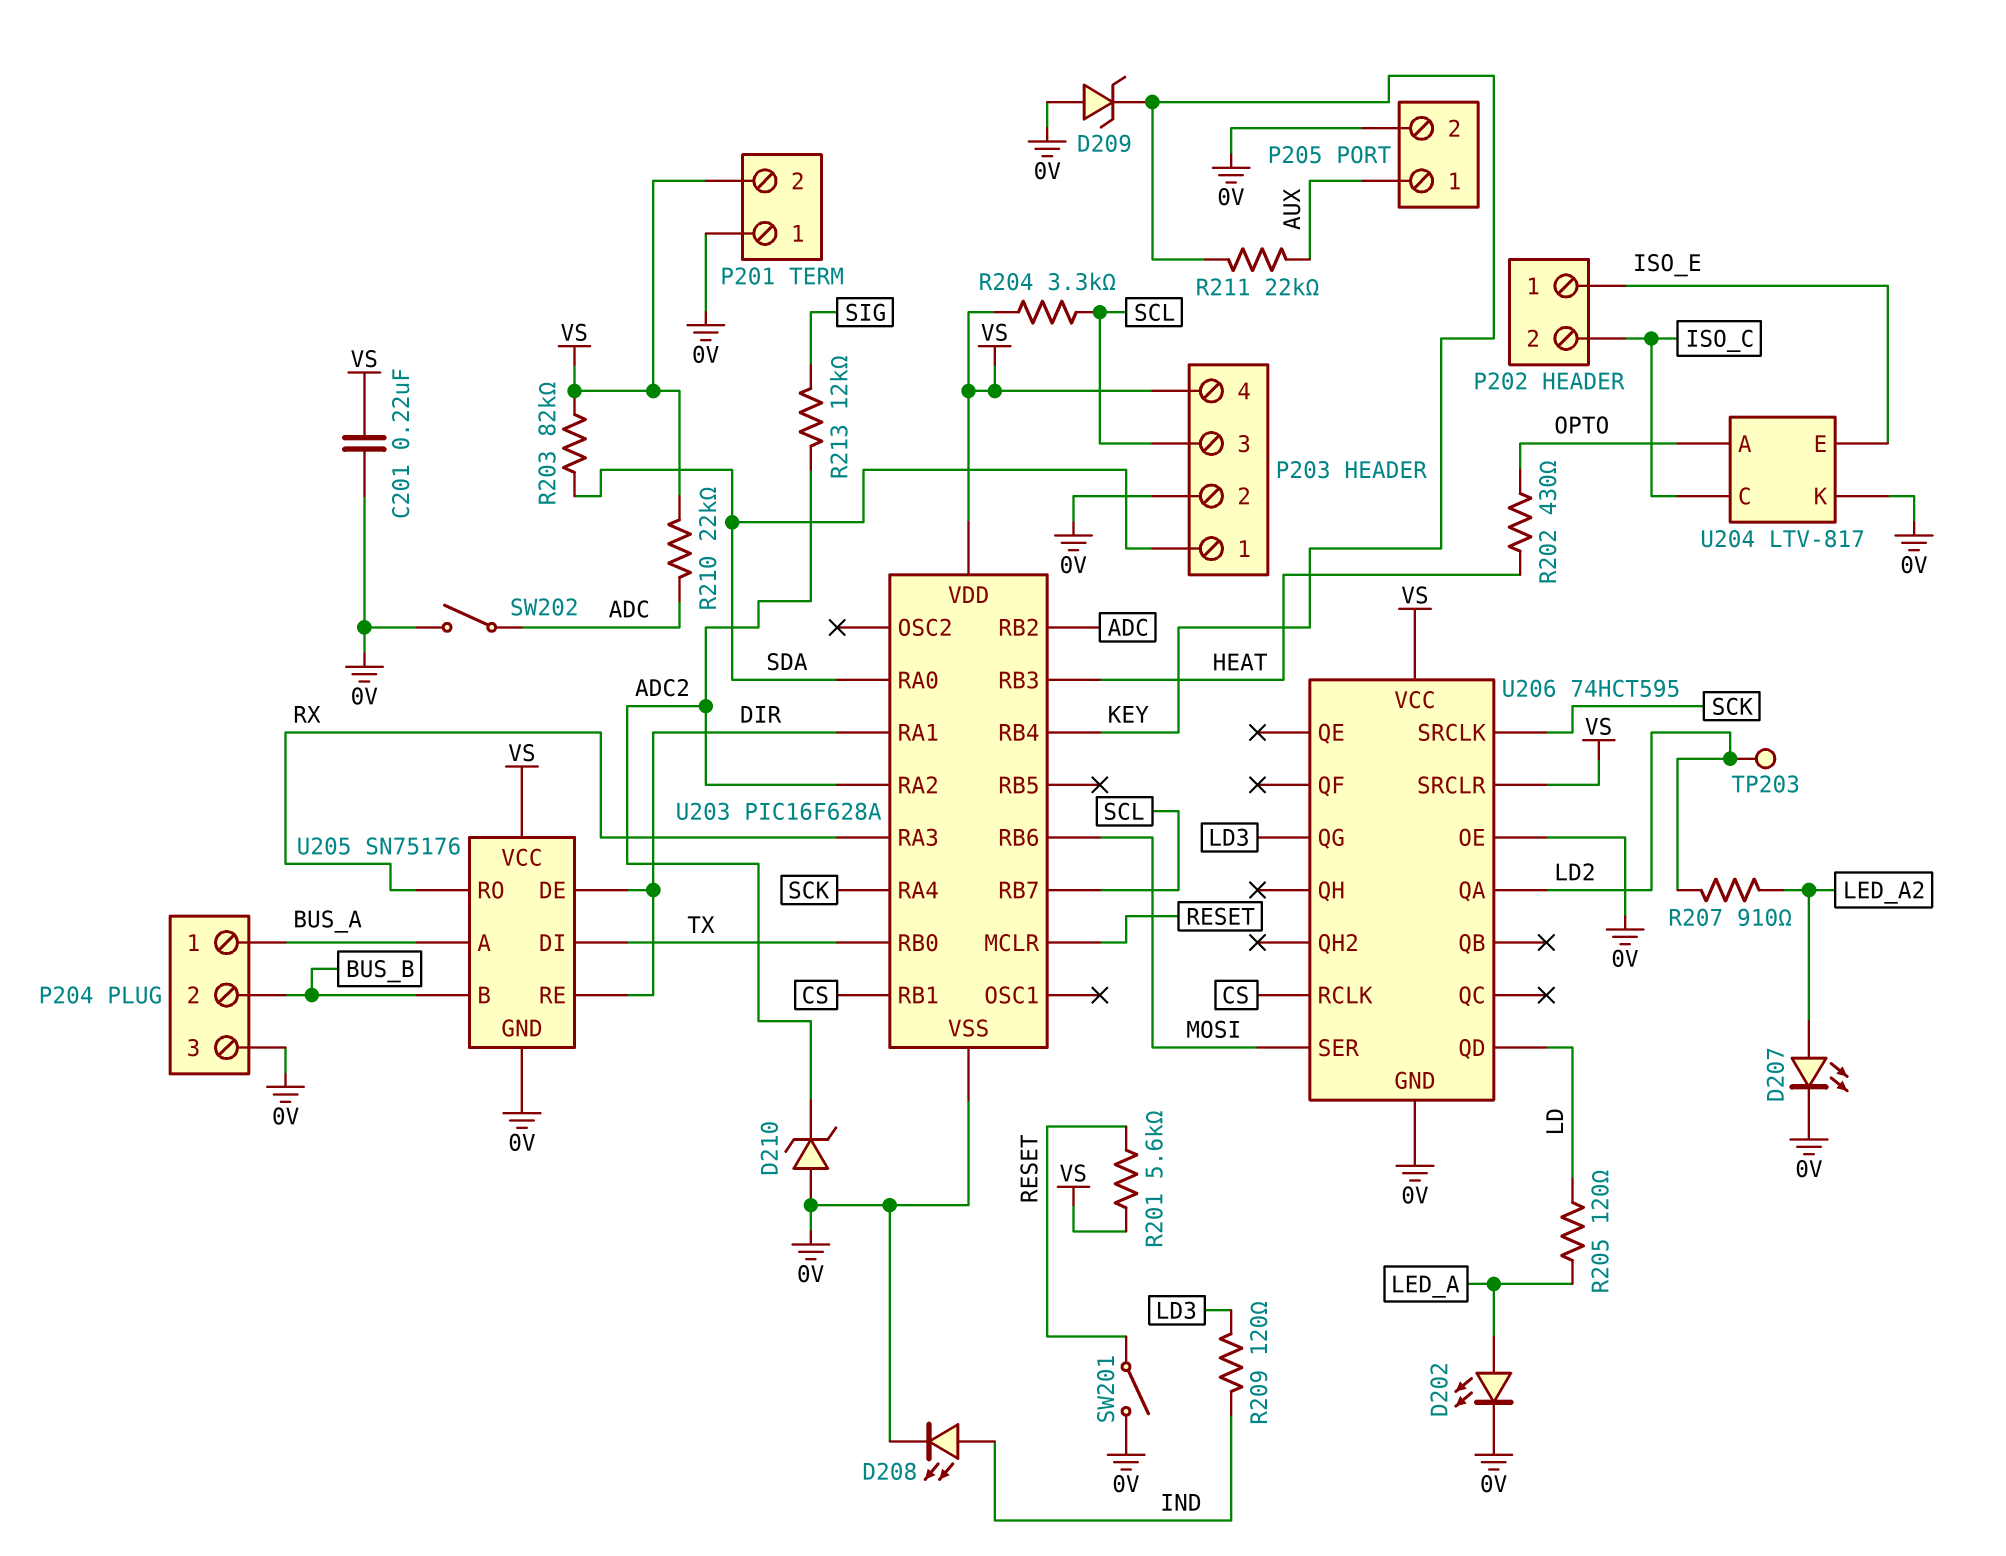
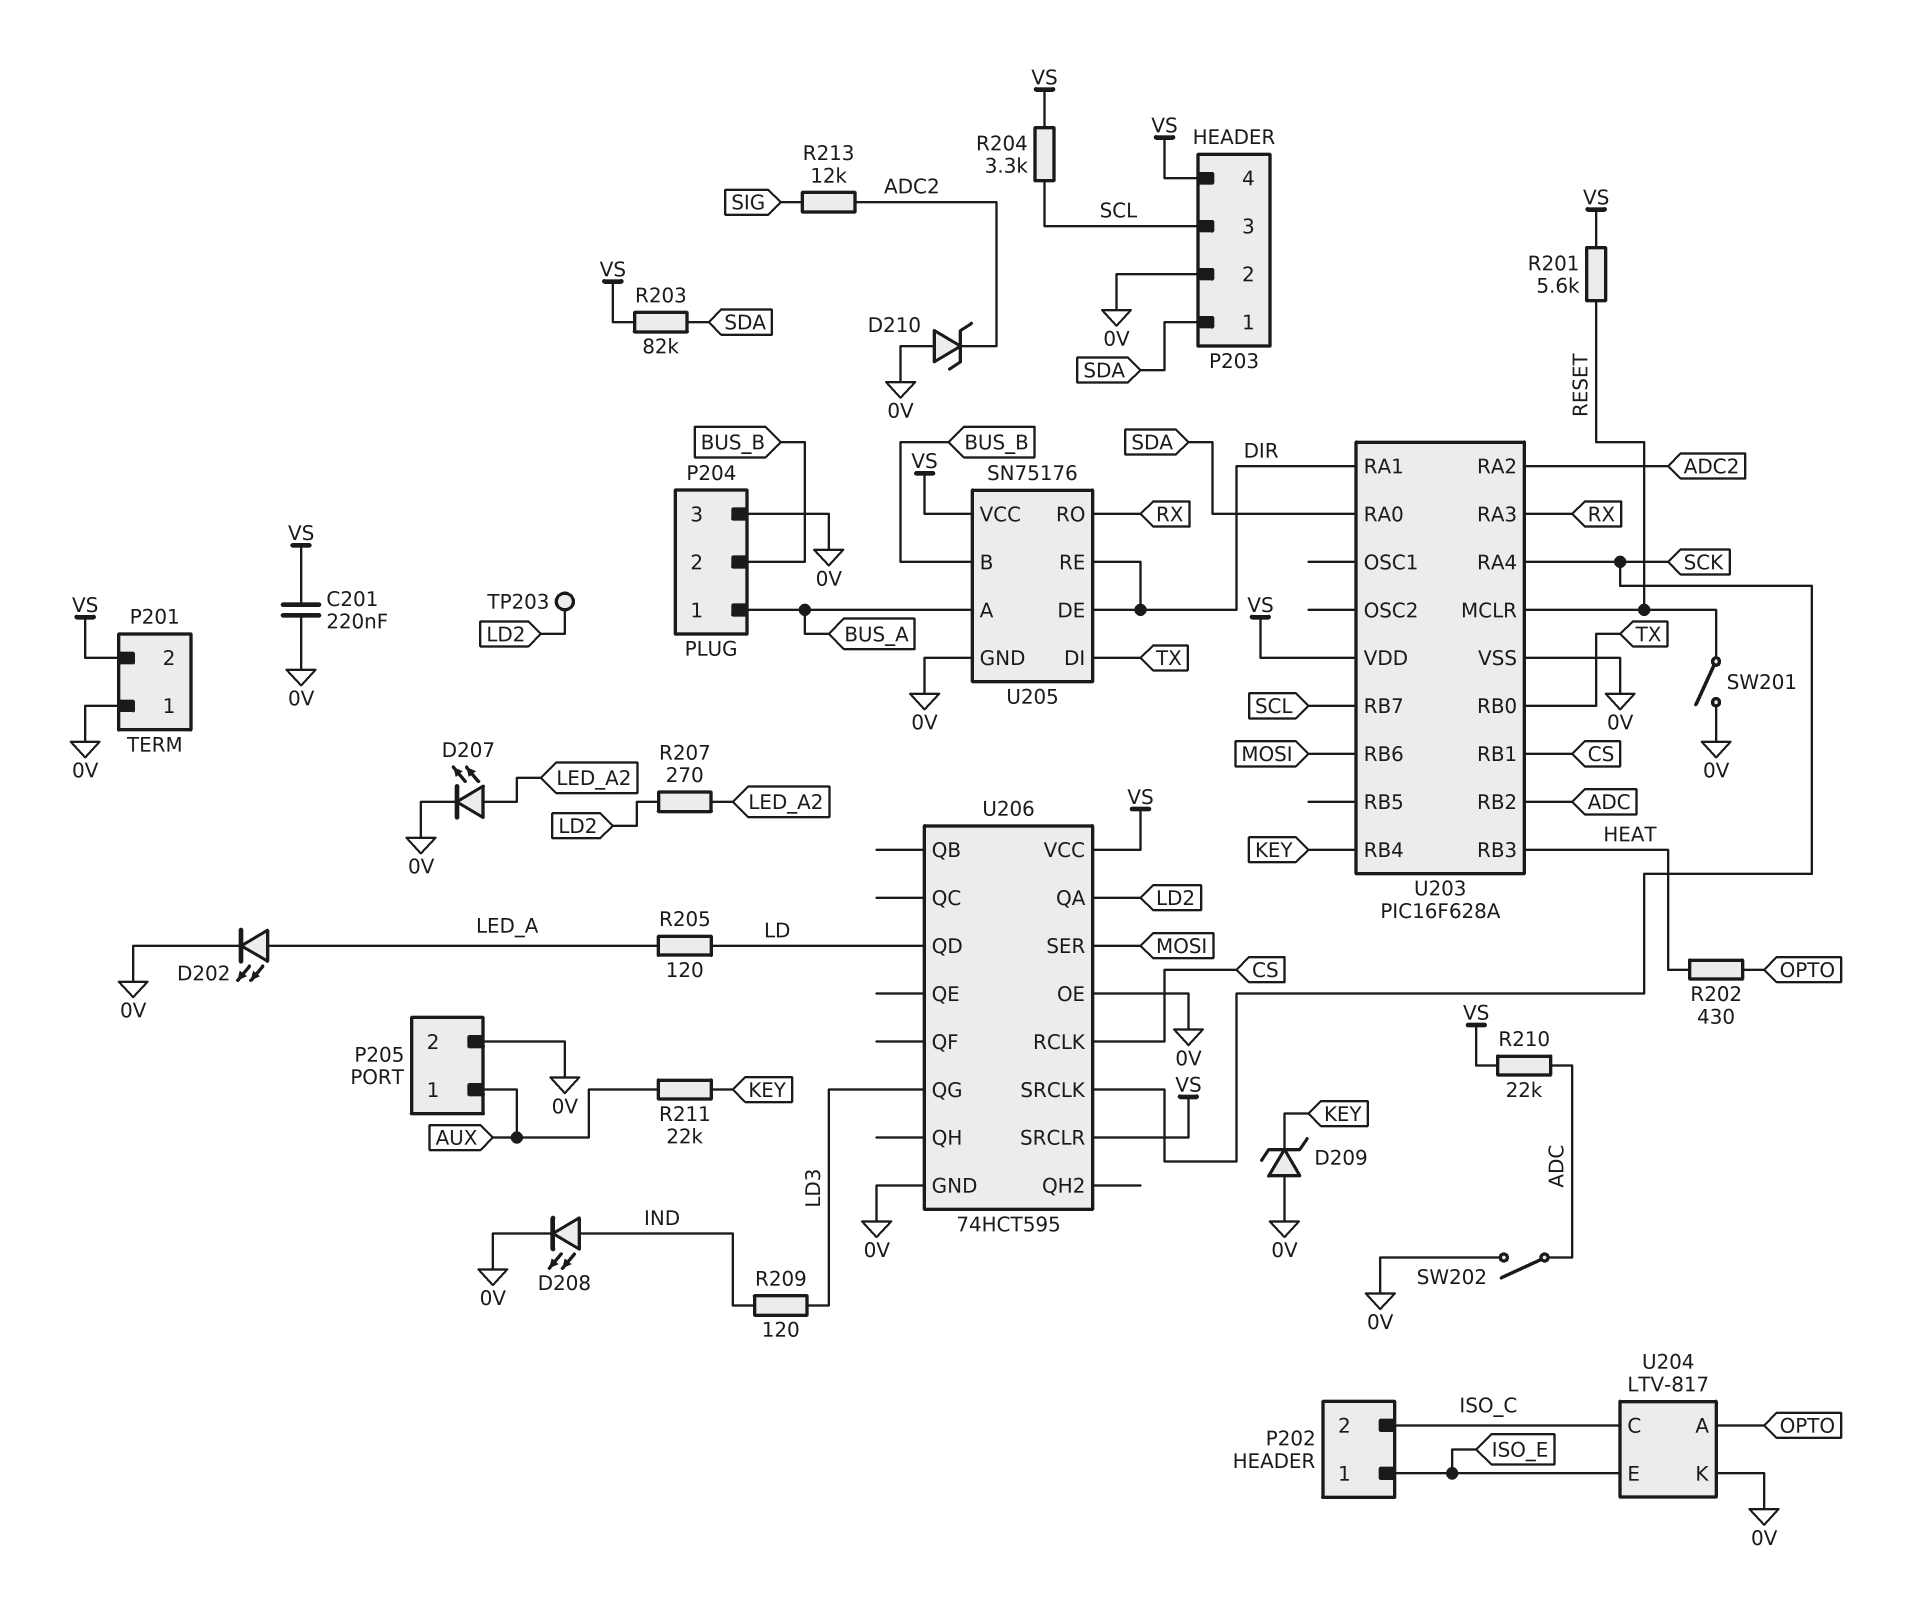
R207: 910 (LD2, LED_A2) -> 270 (LD2, LED_A2)

